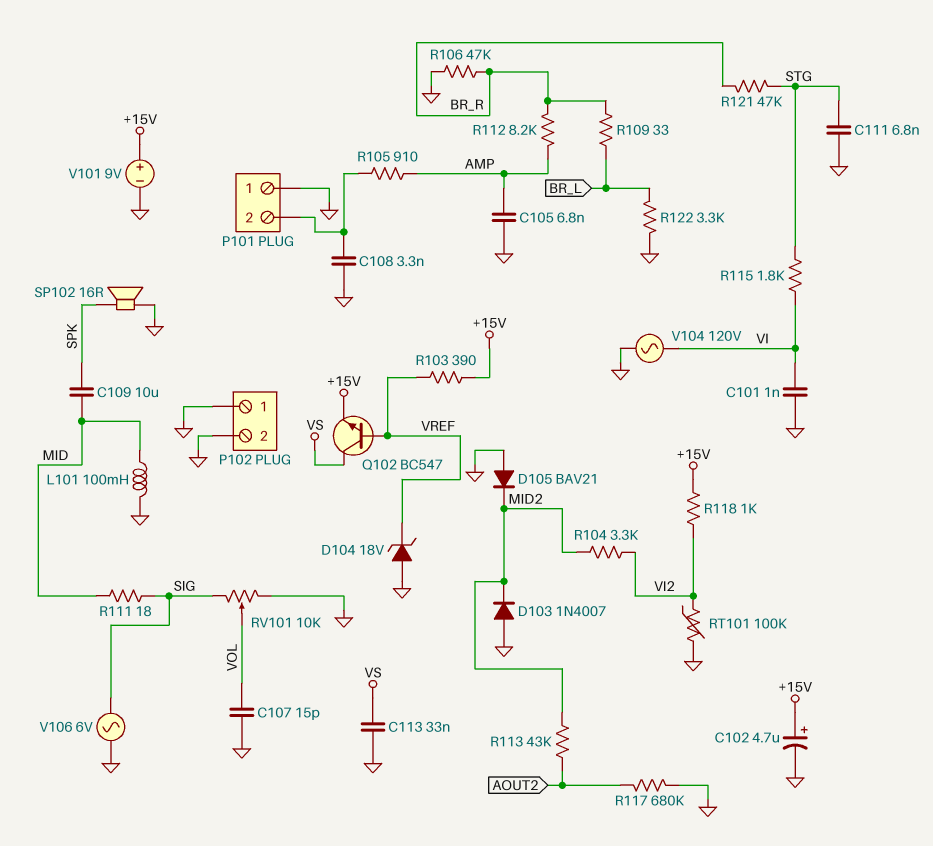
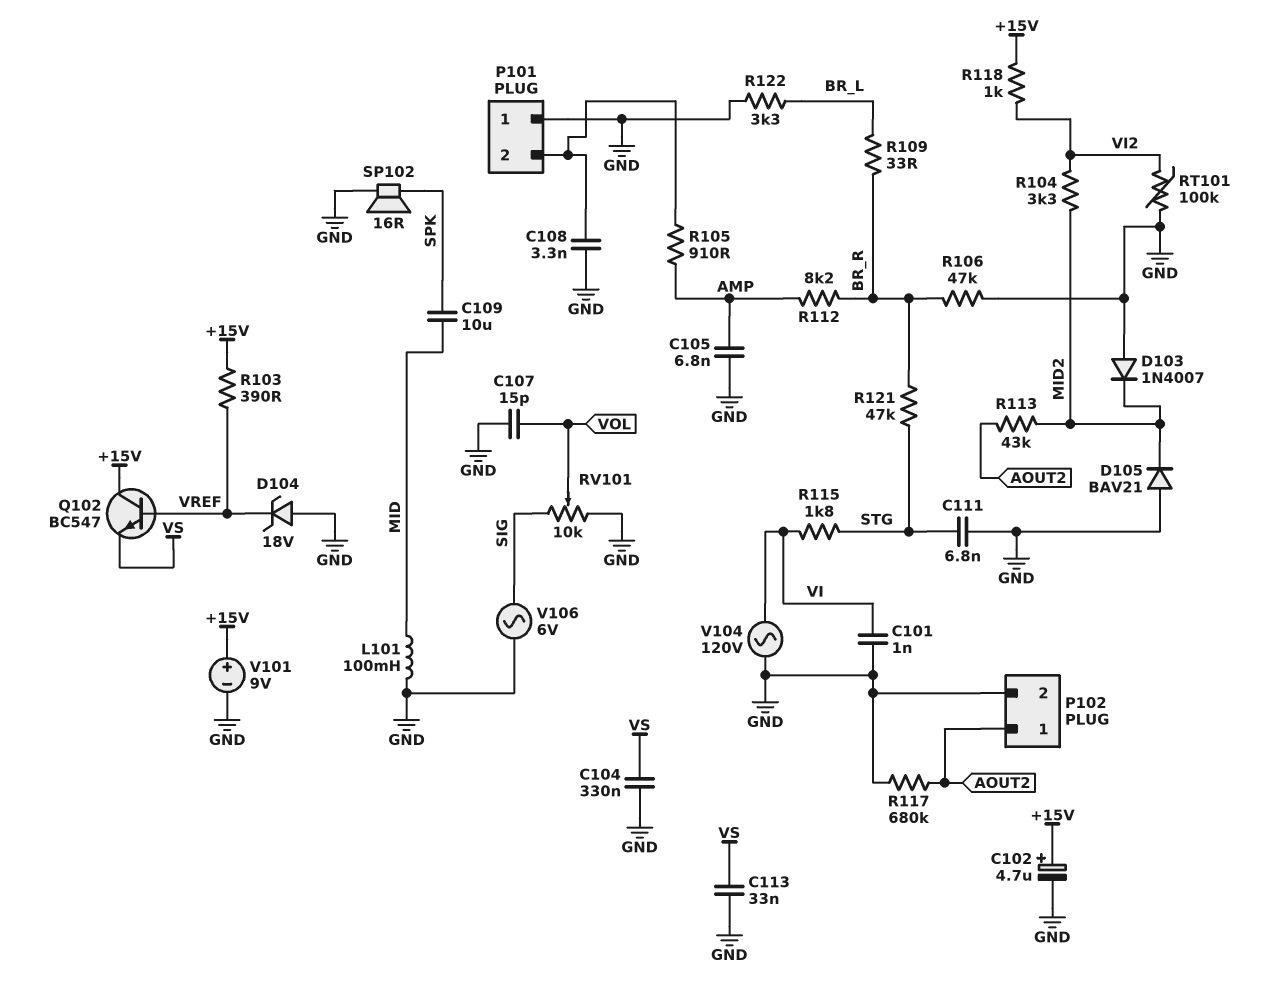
C104: none -> 330nF (GND, VS)
P102 pin 1: GND -> AOUT2
Q102: NPN BC547 (B VREF, C VS, E +15V) -> NPN BC547 (B VREF, C +15V, E VS)
R111: 18 (MID, SIG) -> none

